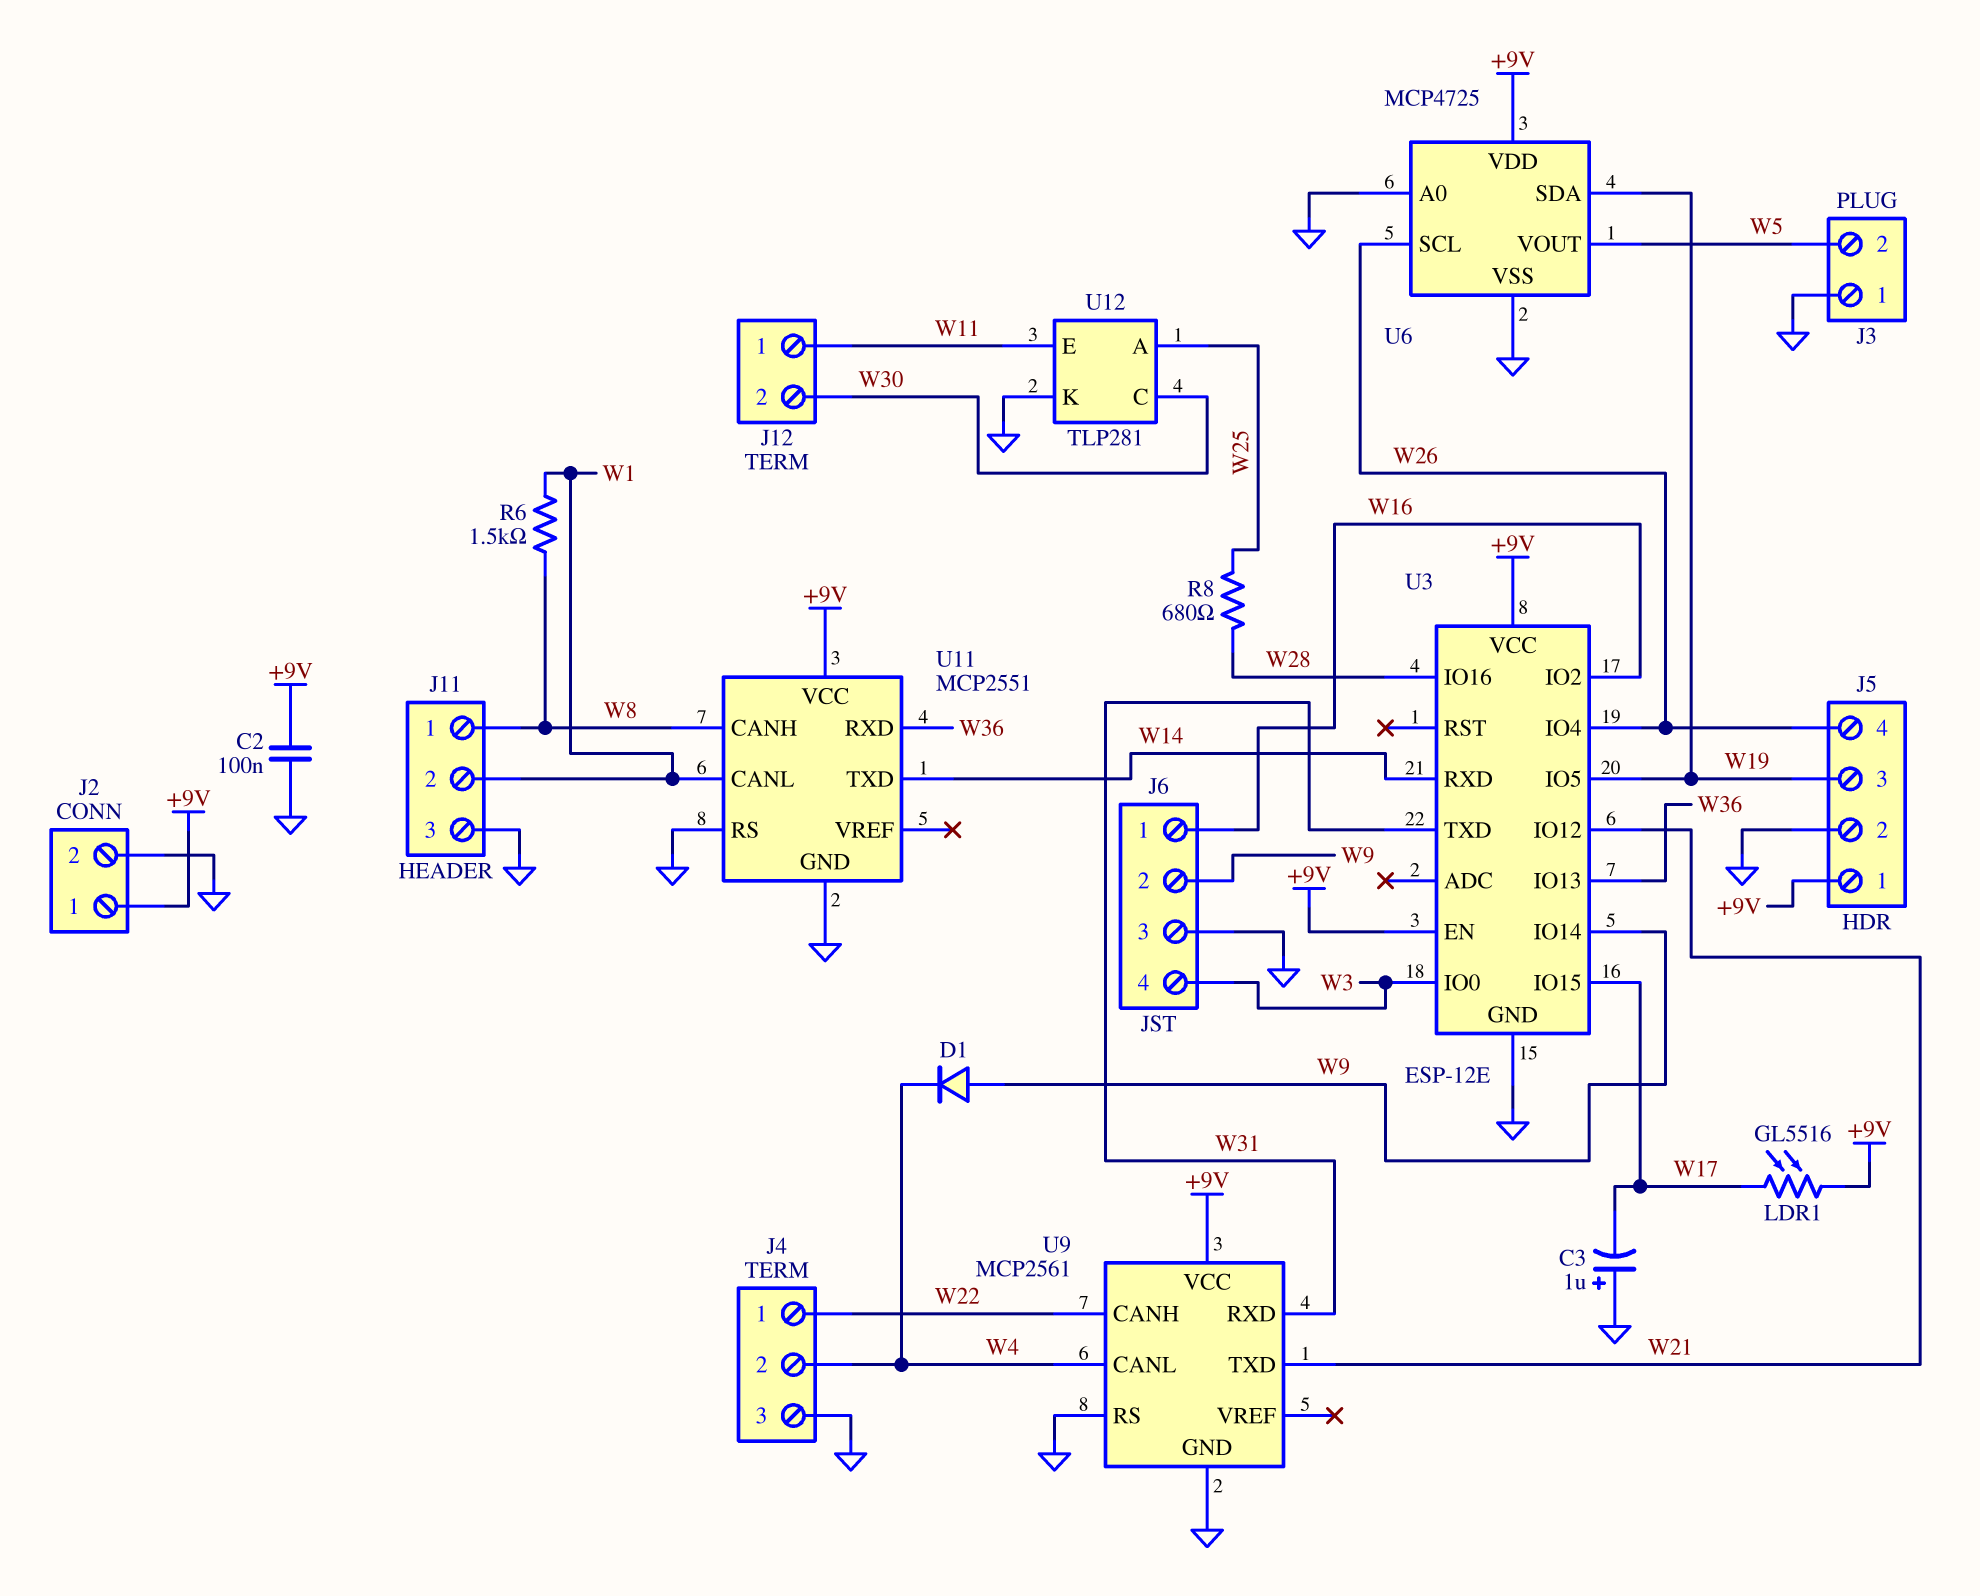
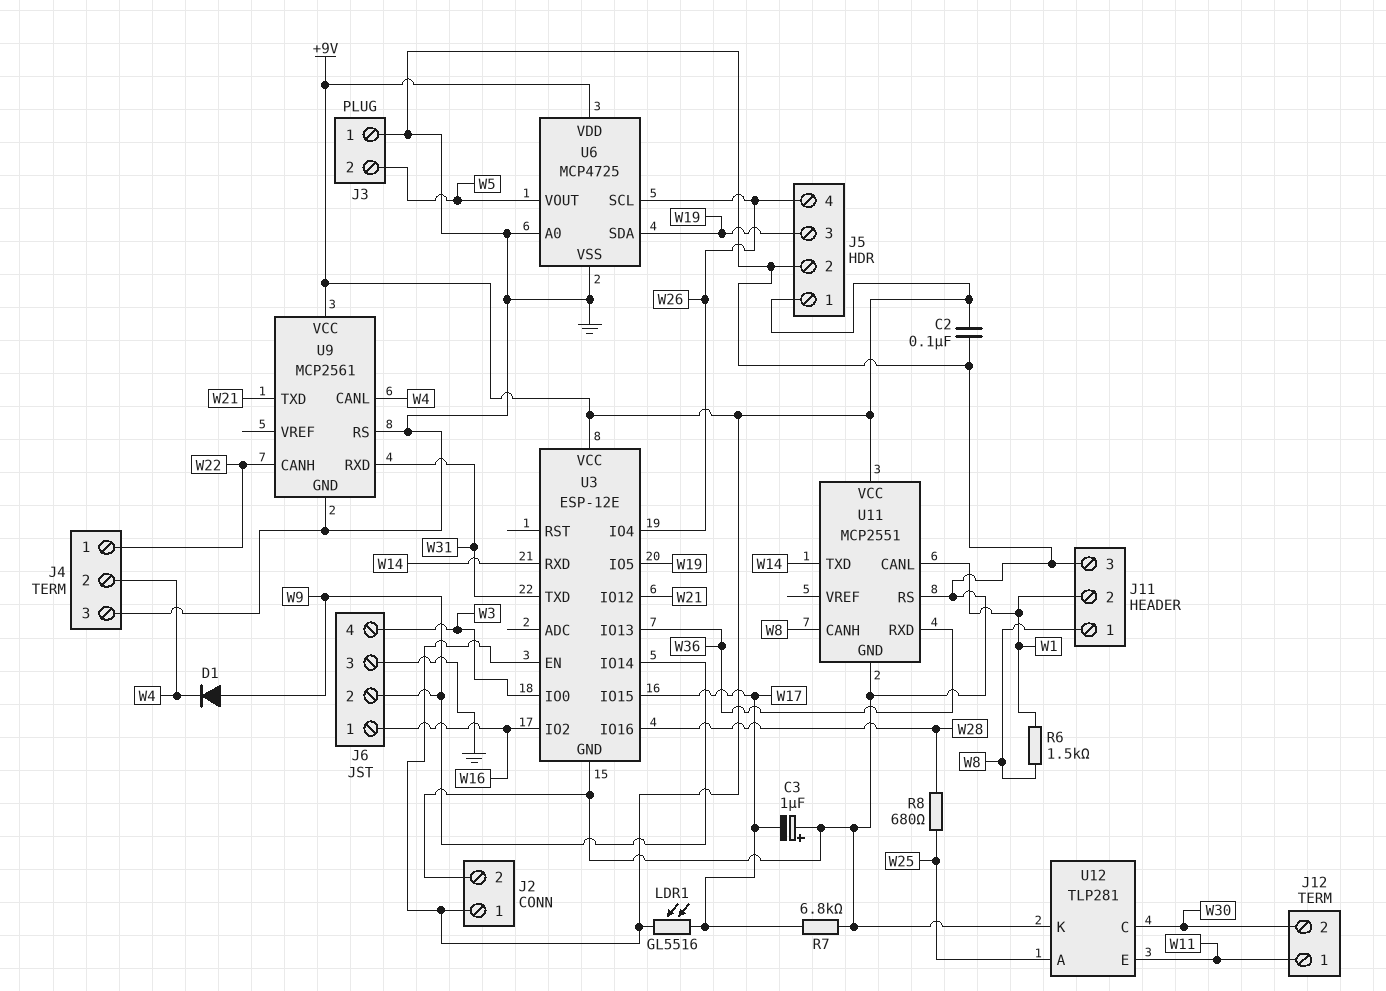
R7: none -> 6.8k (GND, W17)

